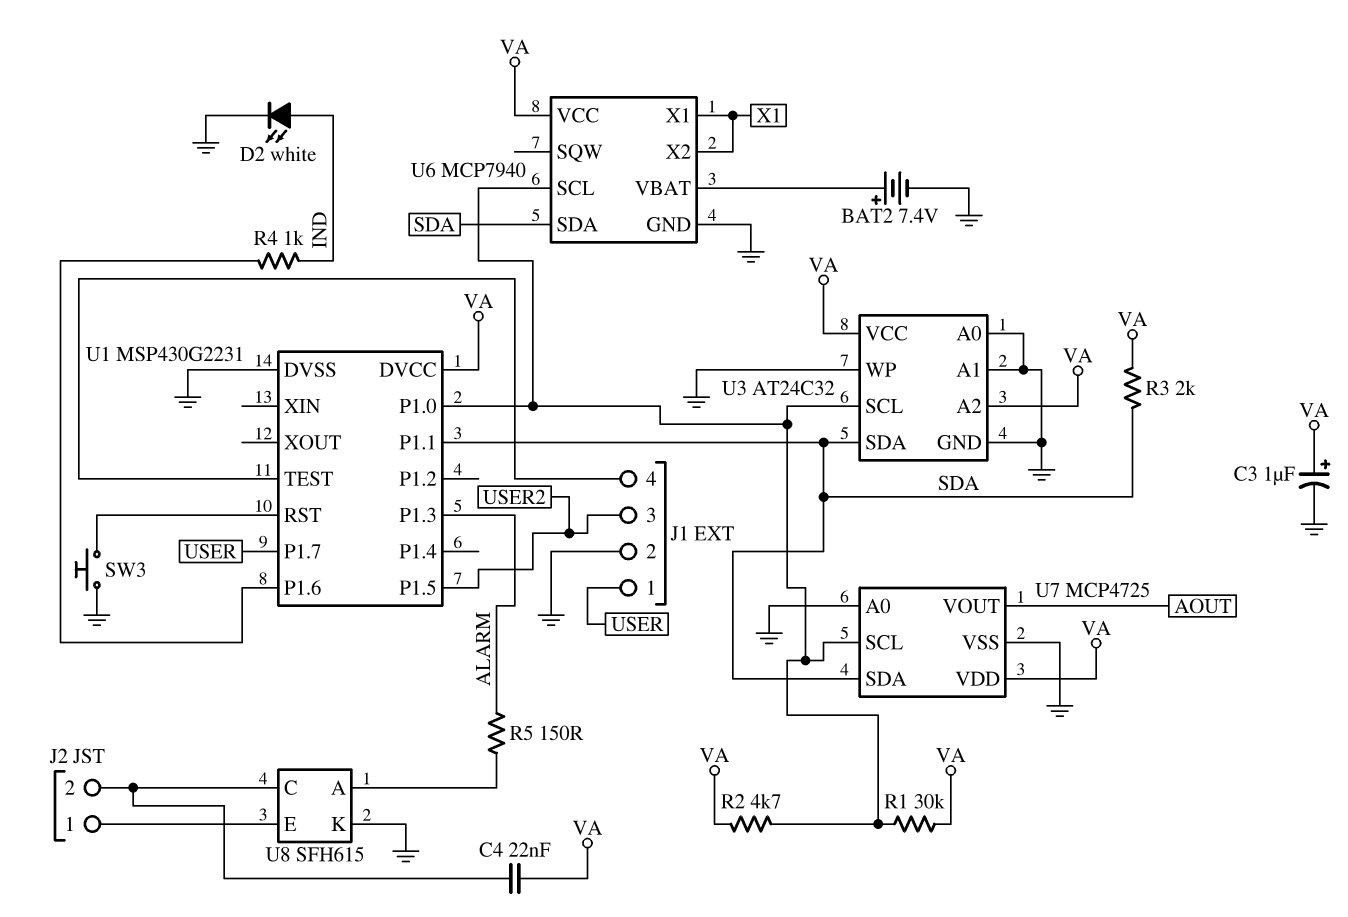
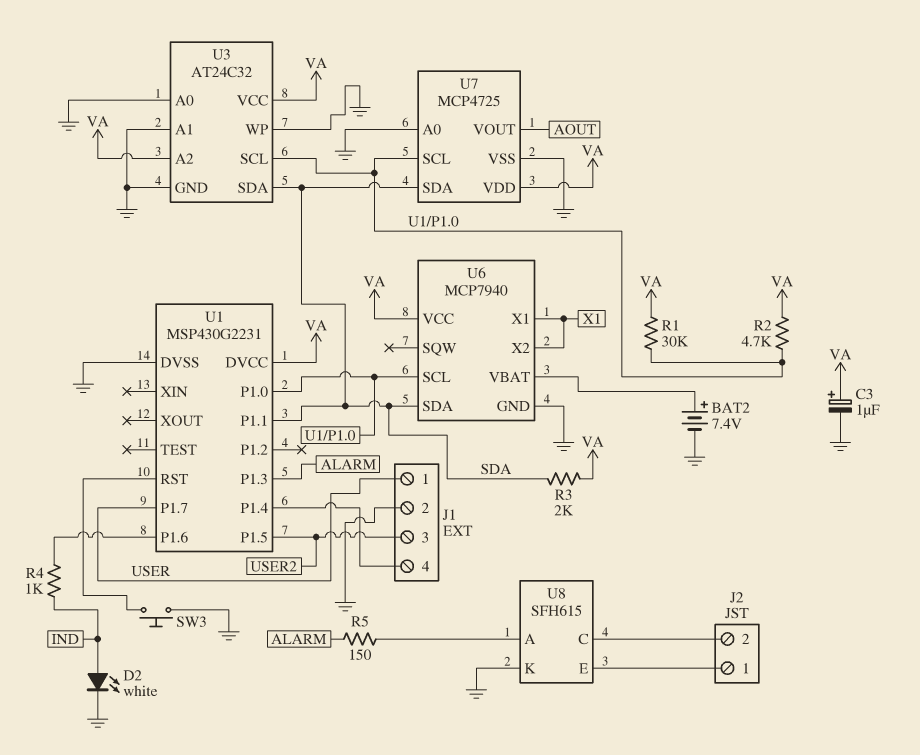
C4: 22nF (J2/2, VA) -> none
U1 pin P1.4: none -> J1/4
U1 pin TEST: J1/4 -> none

